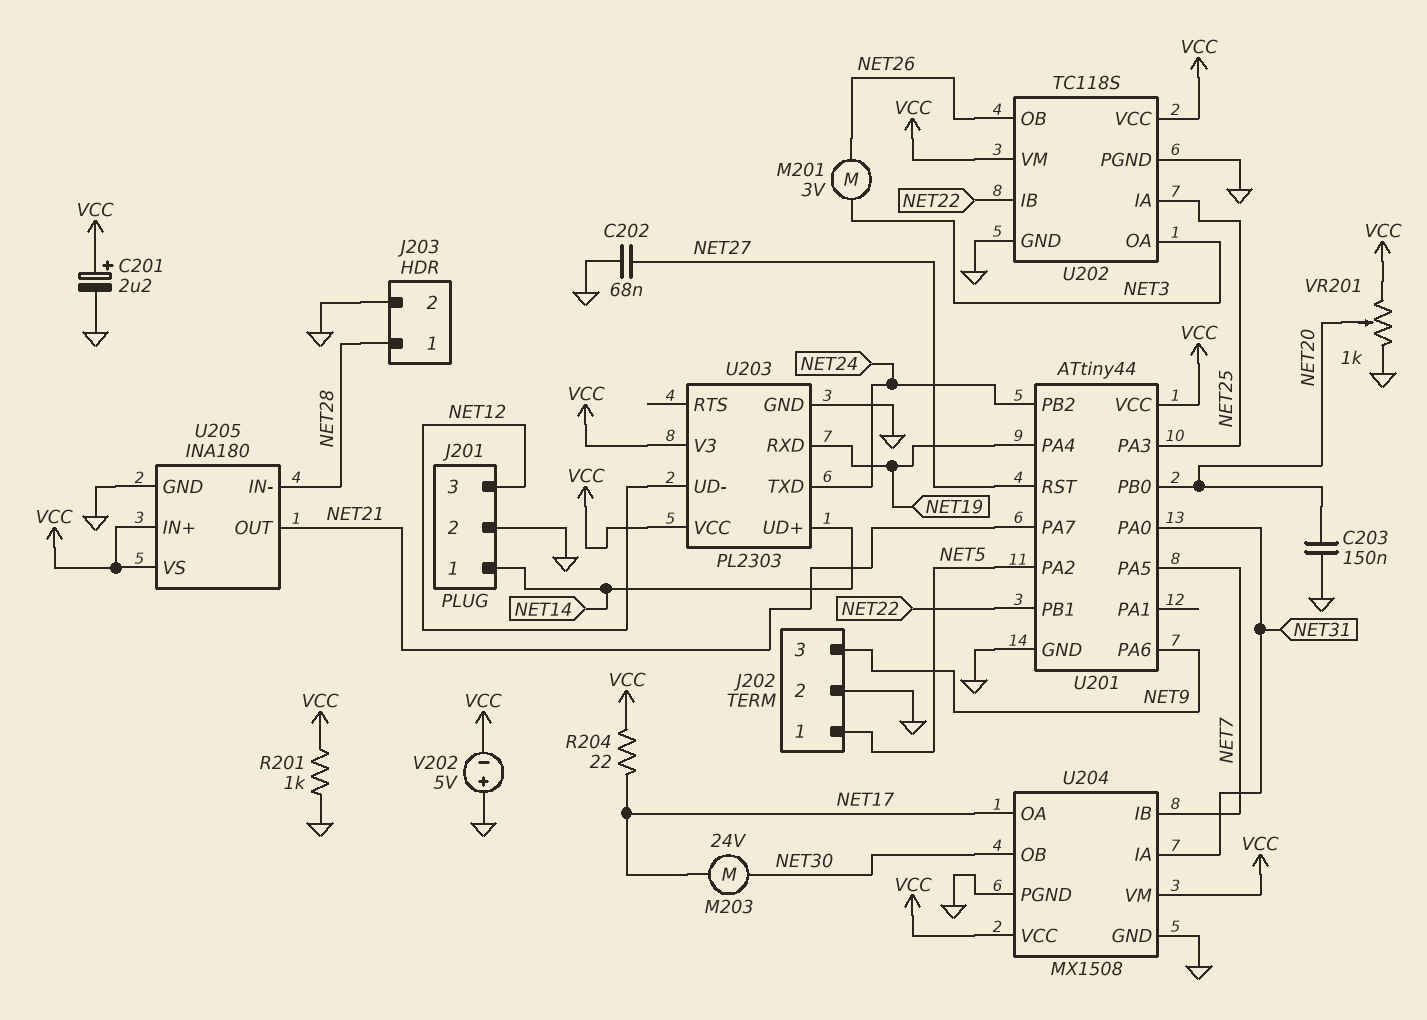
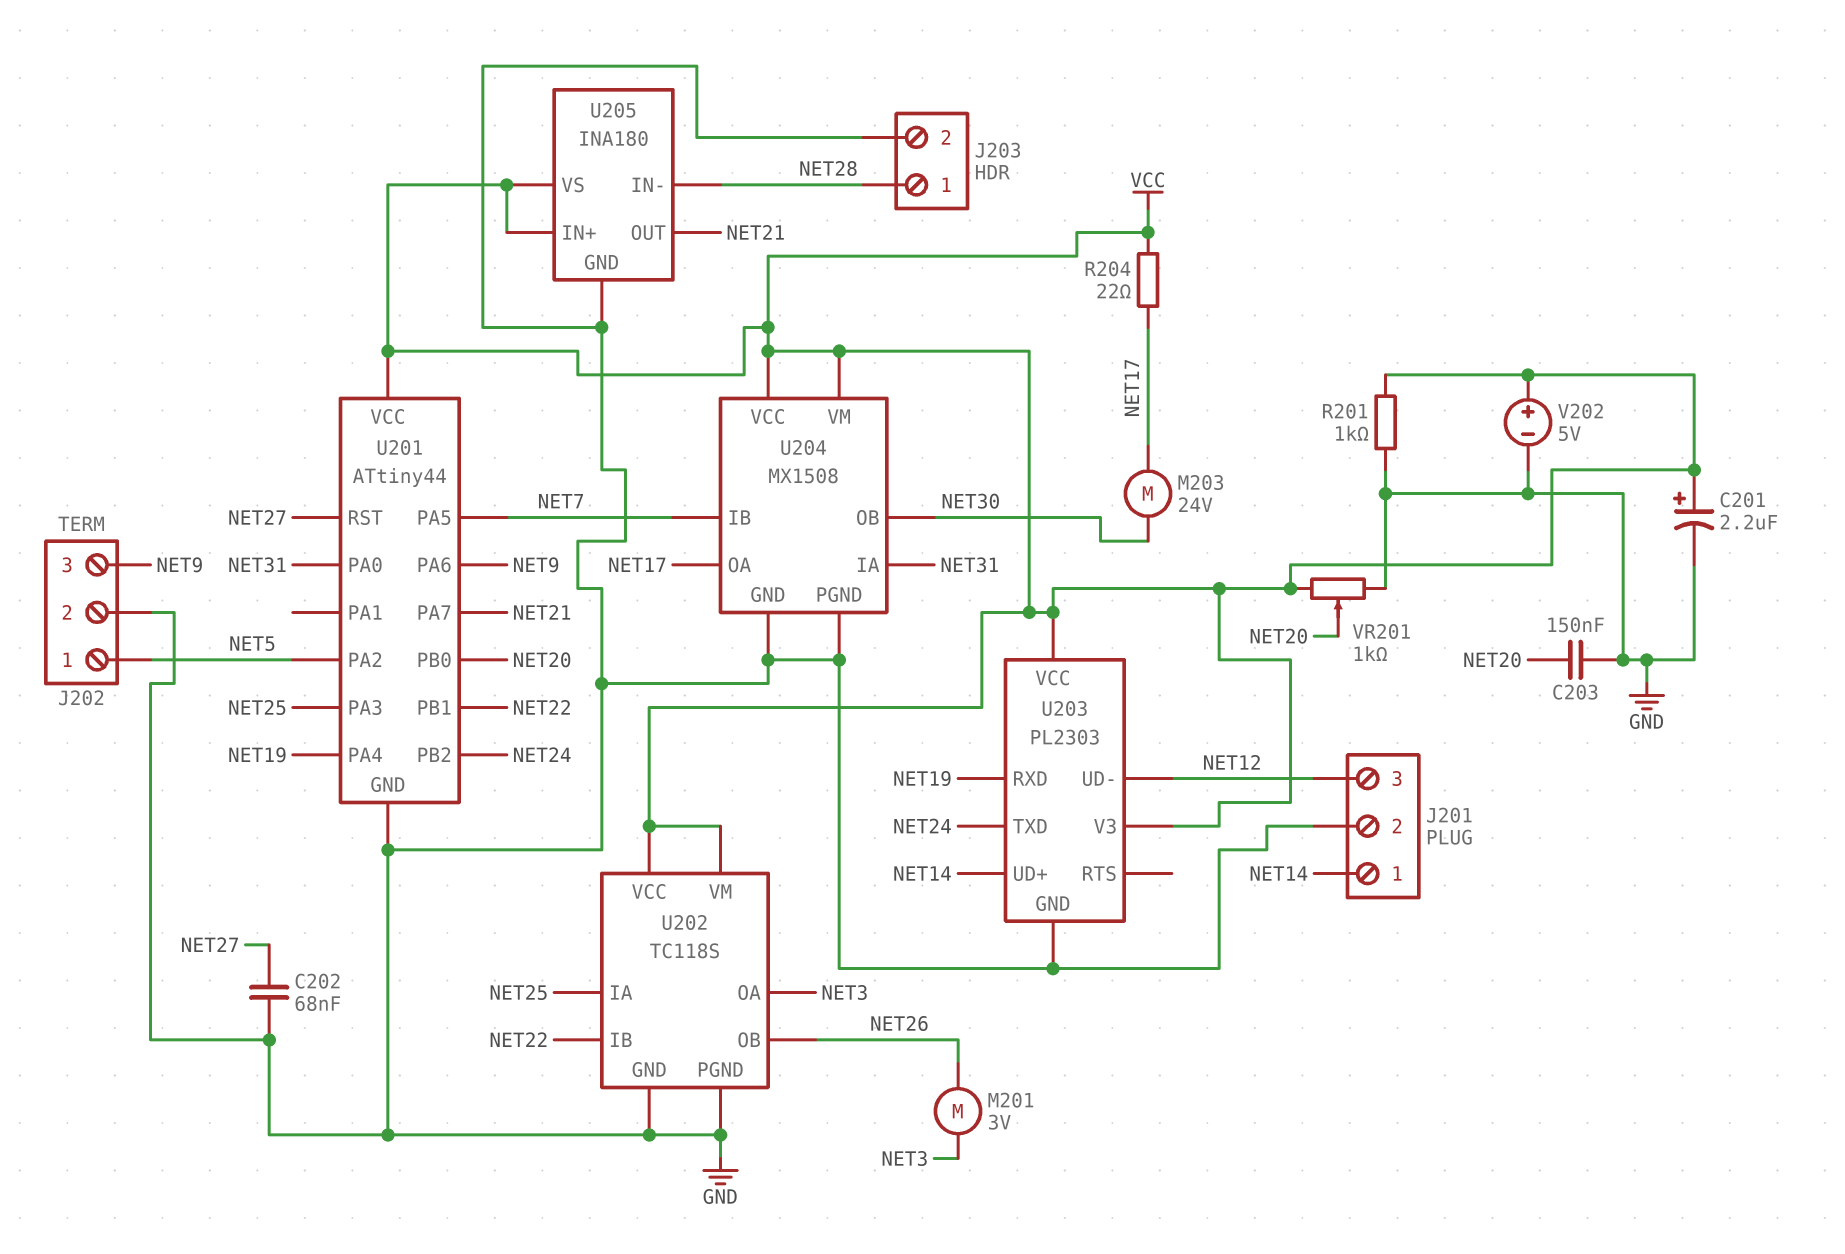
V202: 5V (plus GND, minus VCC) -> 5V (plus VCC, minus GND)

